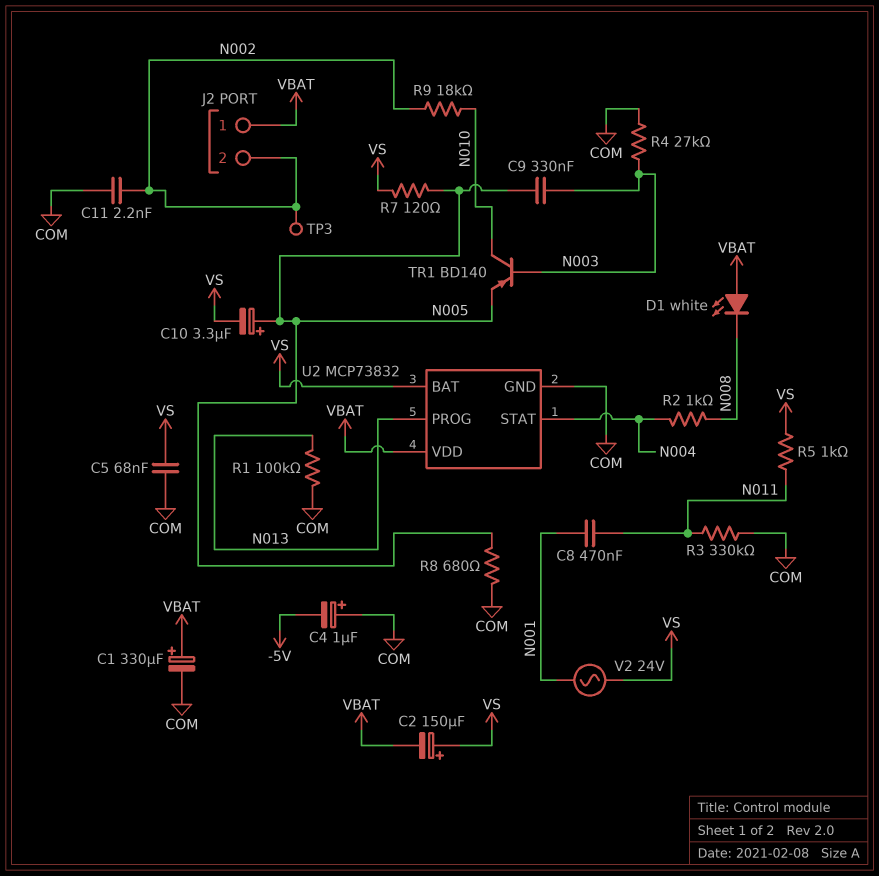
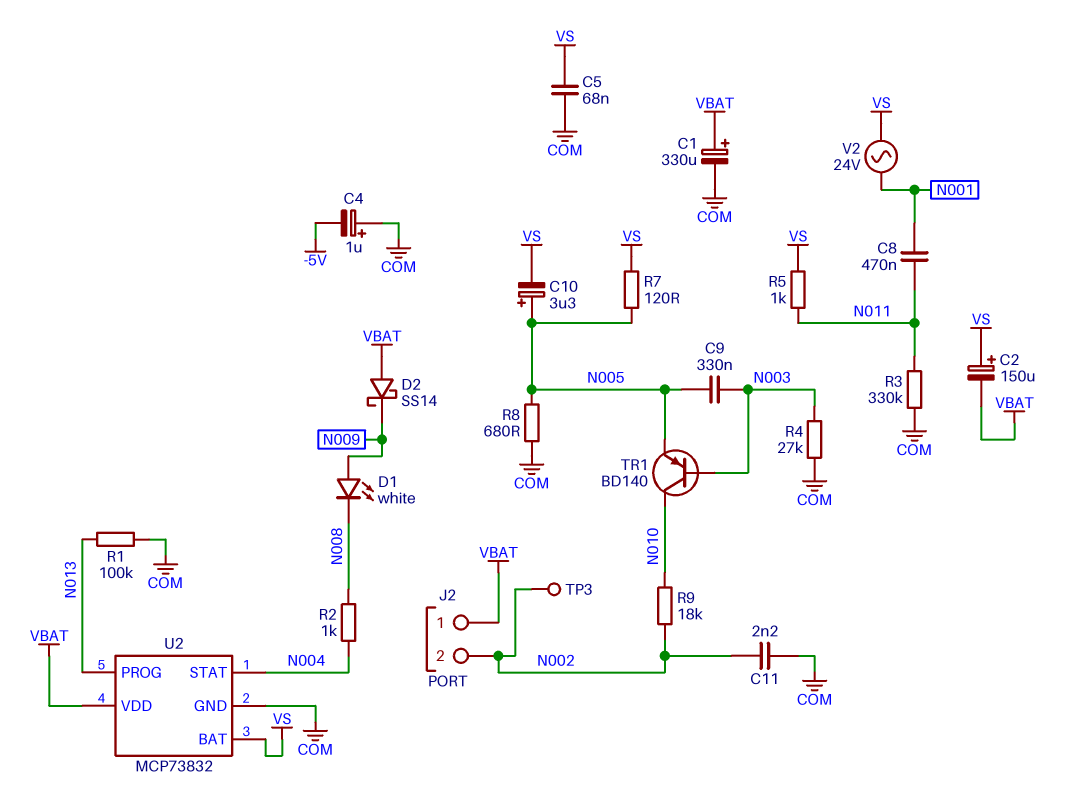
D1: LED white (A VBAT, K N008) -> LED white (A N009, K N008)
D2: none -> schottky SS14 (A VBAT, K N009)

